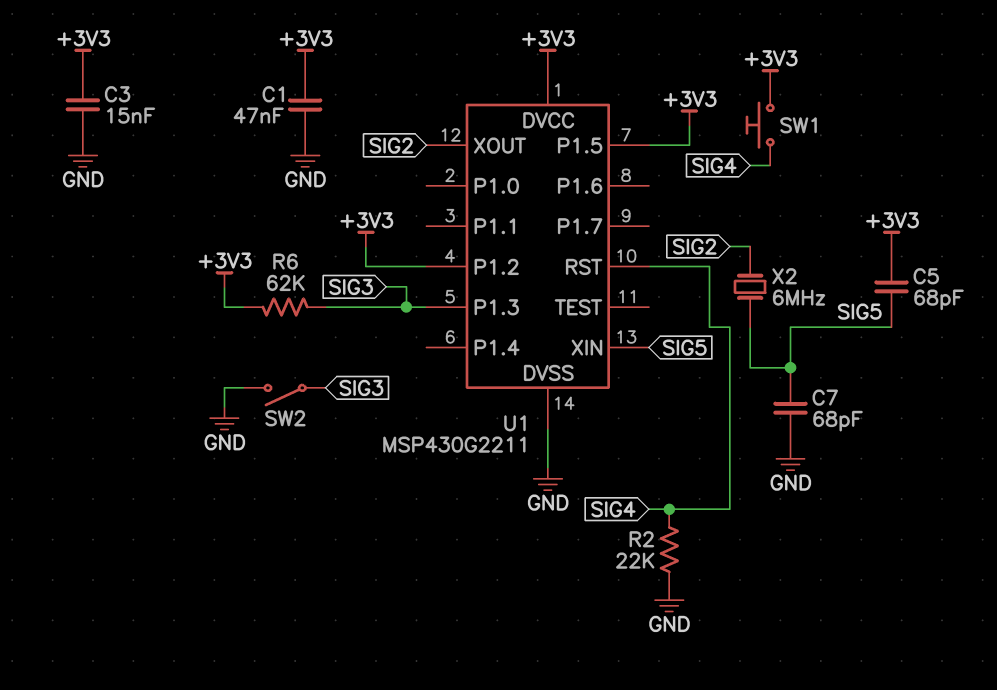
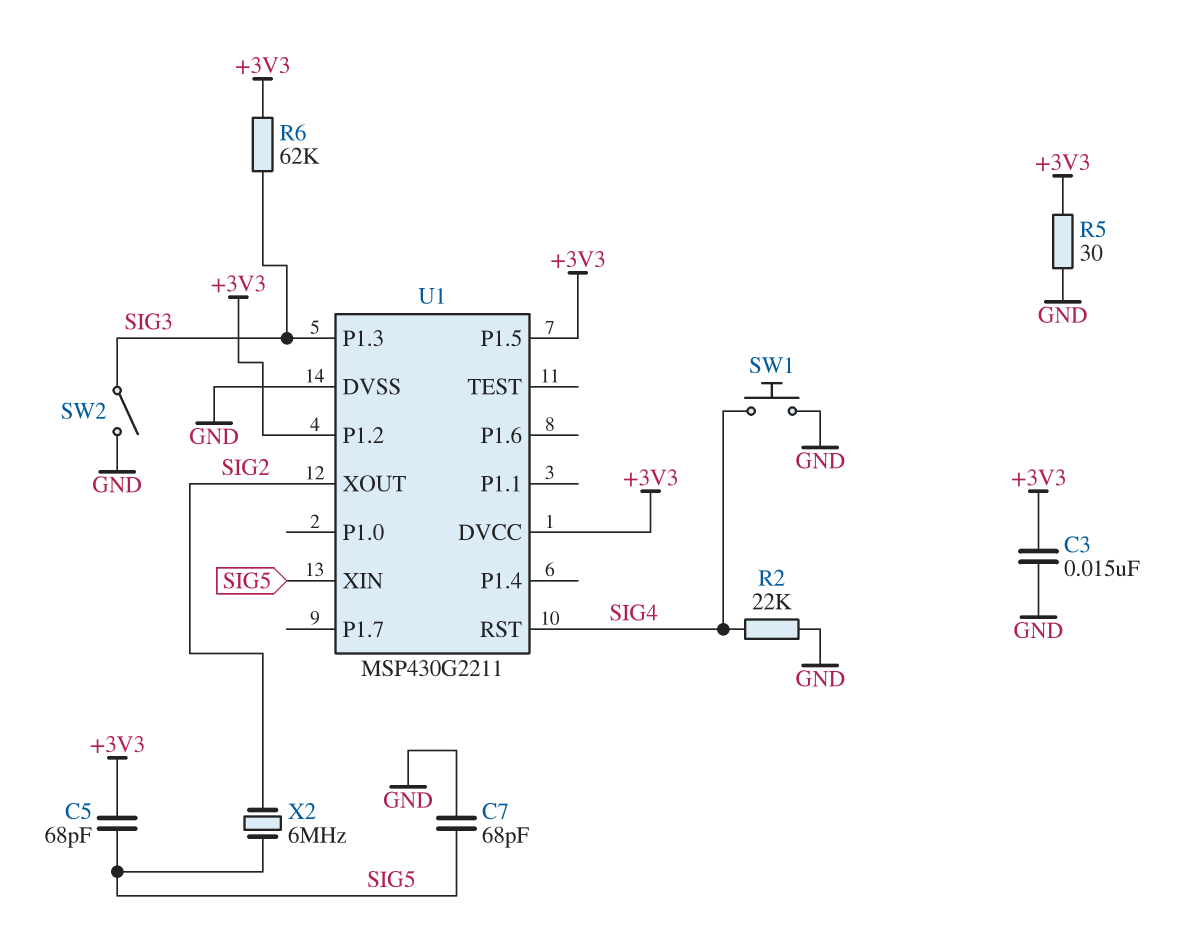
C1: 47nF (+3V3, GND) -> none
R5: none -> 30 (+3V3, GND)
SW1: button (+3V3, SIG4) -> button (GND, SIG4)

